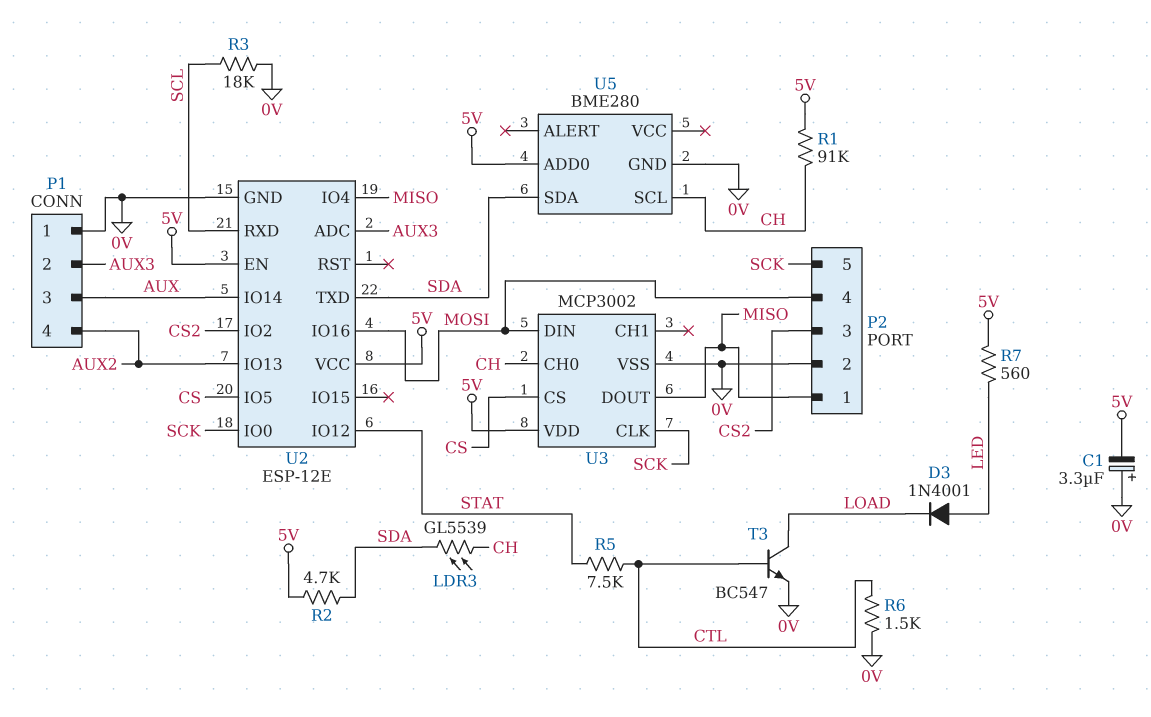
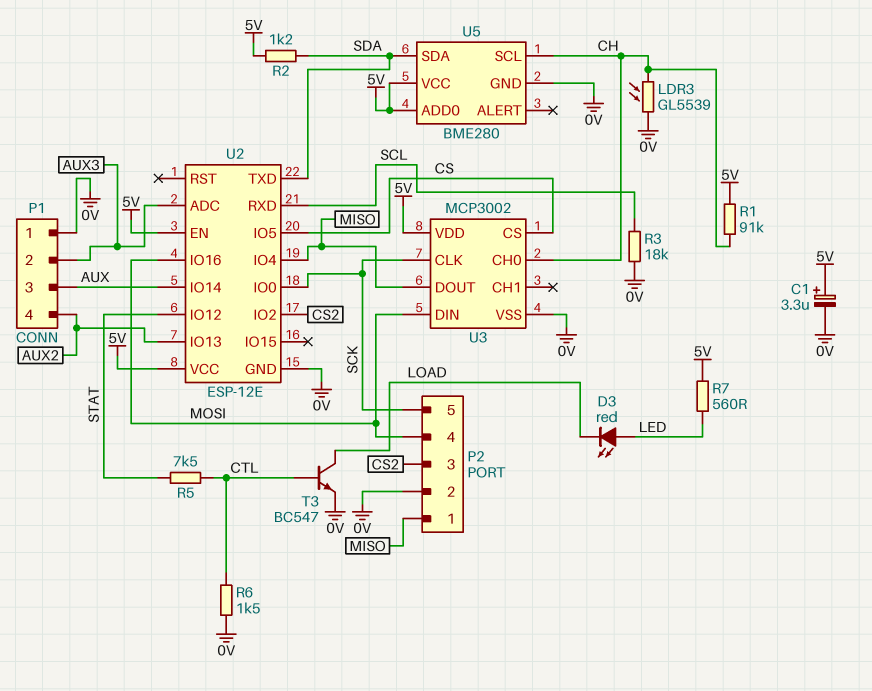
C1: 3.3uF (plus 0V, minus 5V) -> 3.3uF (plus 5V, minus 0V)
D3: diode 1N4001 (A LED, K LOAD) -> LED red (A LED, K LOAD)
LDR3: GL5539 (CH, SDA) -> GL5539 (0V, CH)
R2: 4.7k (5V, SDA) -> 1.2k (5V, SDA)
U5 pin VCC: none -> 5V

